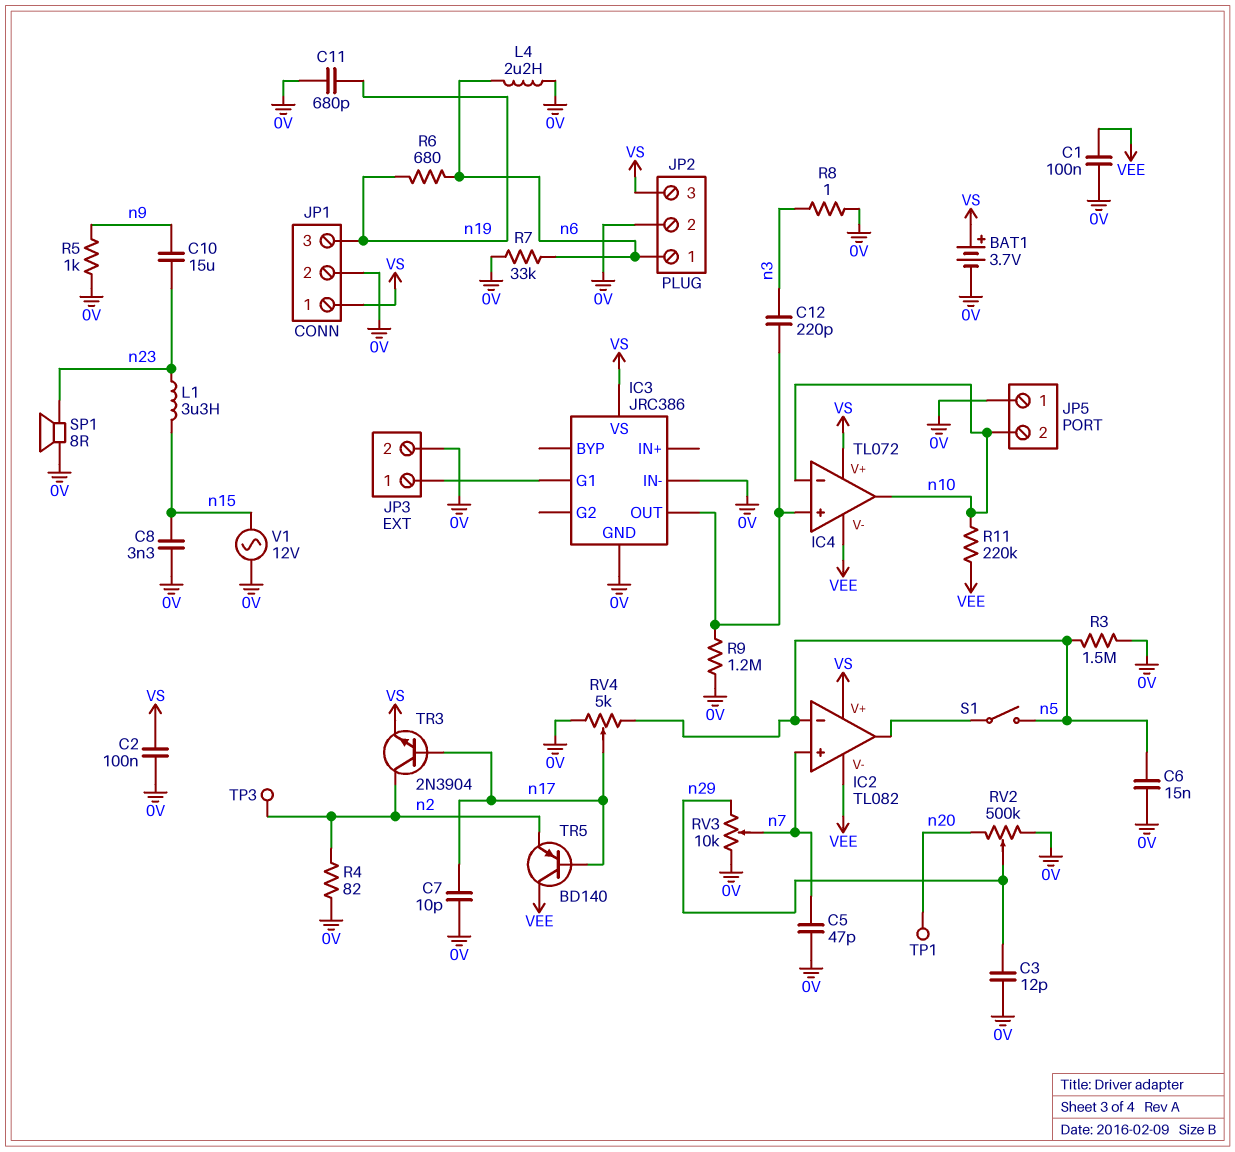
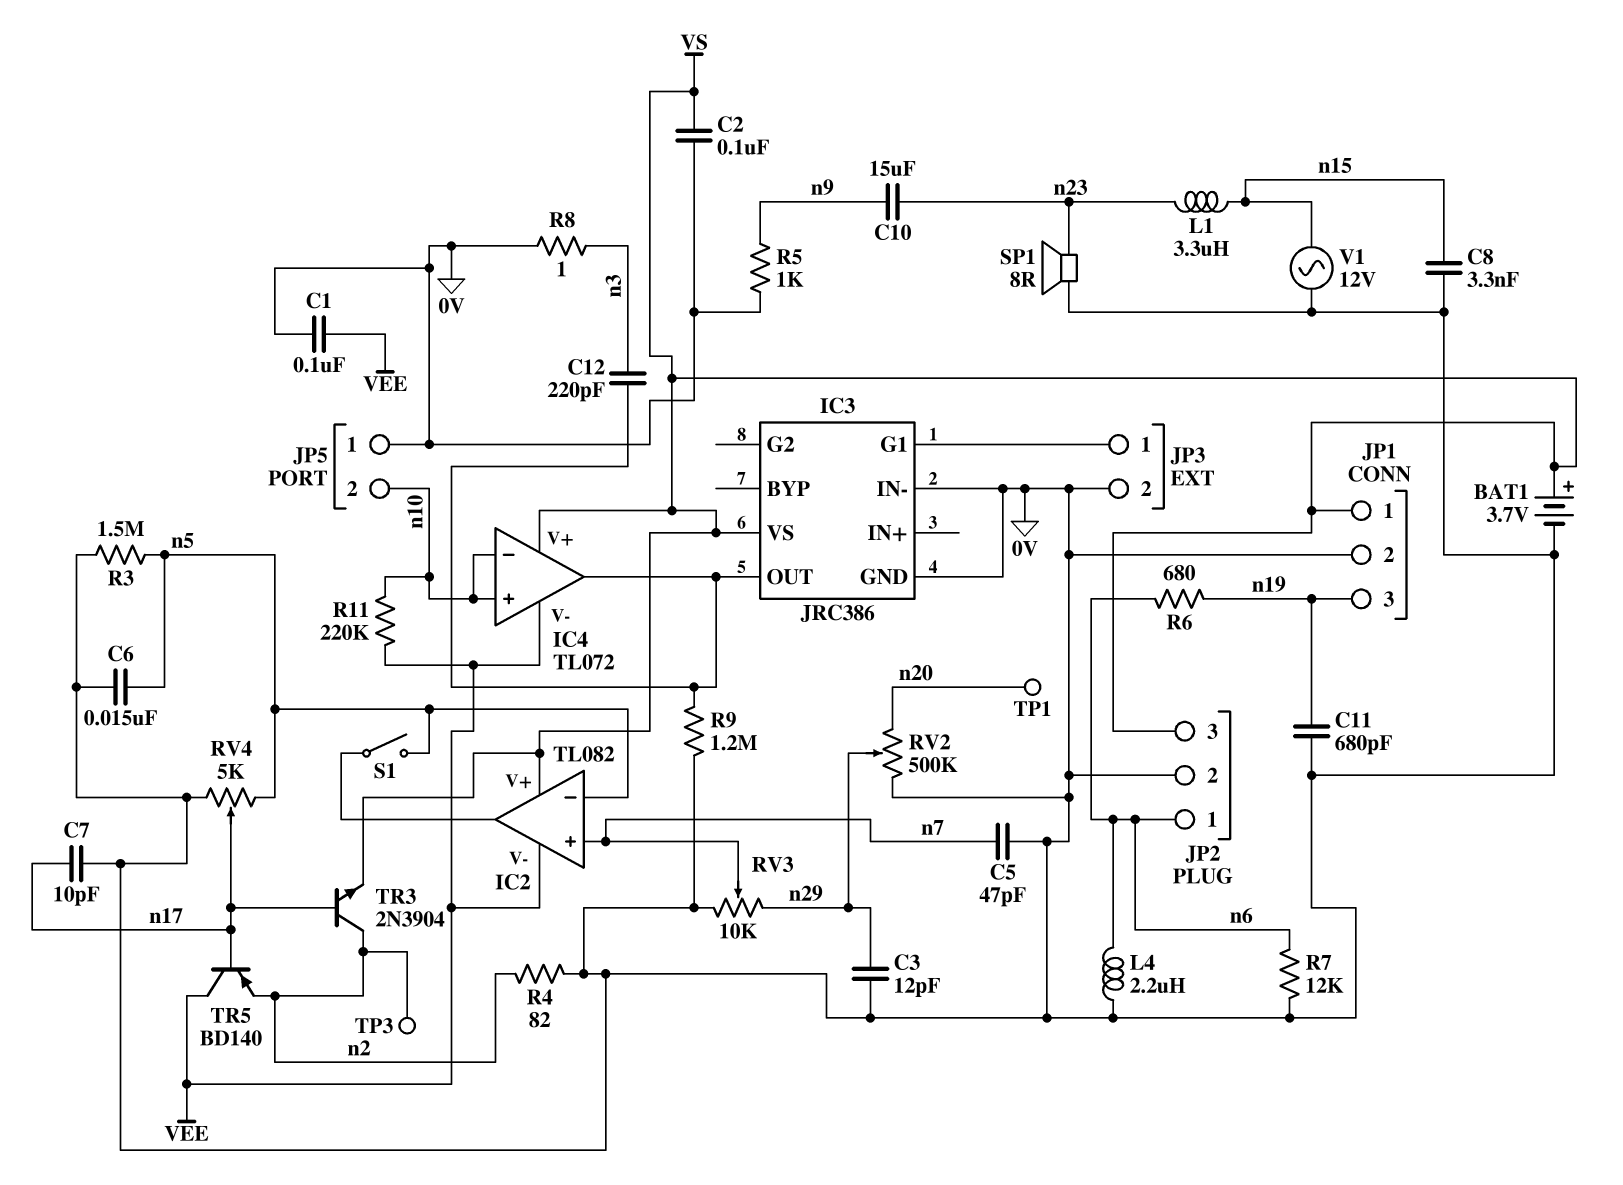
IC4 pin in+: IC3/OUT -> n10
IC4 pin out: n10 -> IC3/OUT
R7: 33k (0V, n6) -> 12k (0V, n6)

